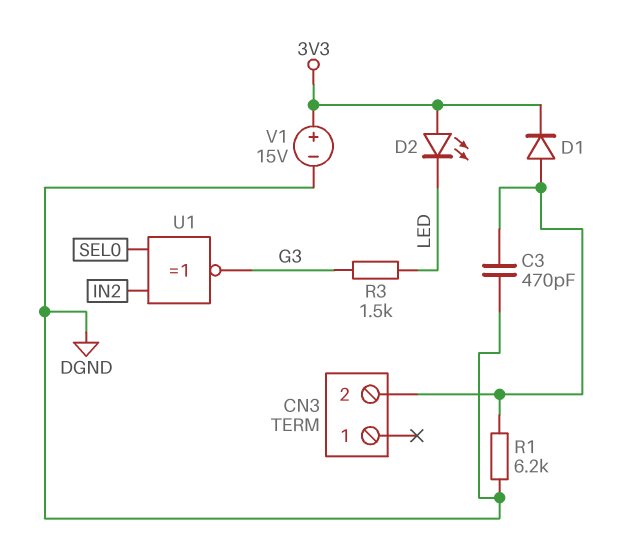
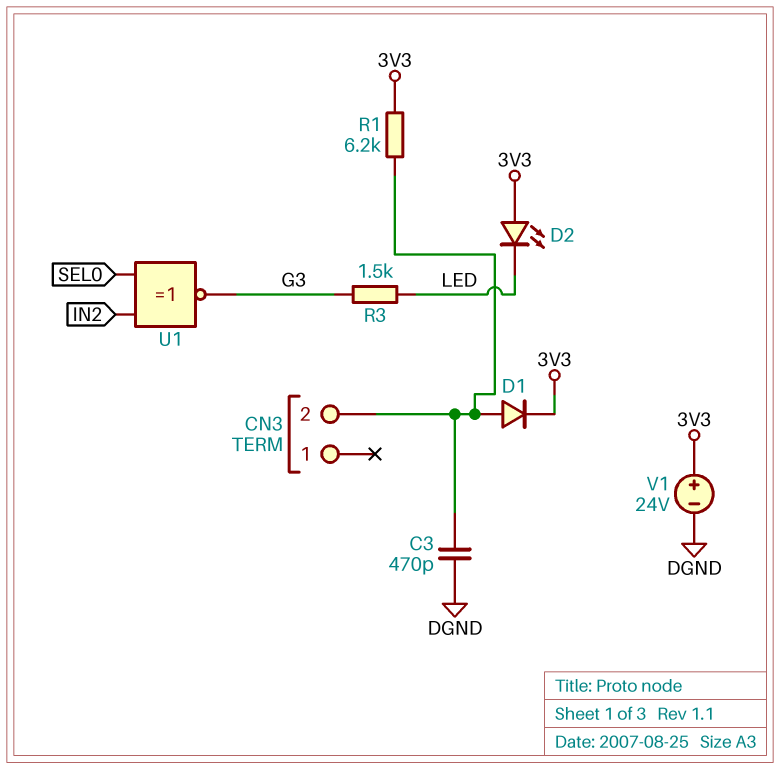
R1: 6.2k (CN3/2, DGND) -> 6.2k (3V3, CN3/2)
V1: 15V (plus 3V3, minus DGND) -> 24V (plus 3V3, minus DGND)

